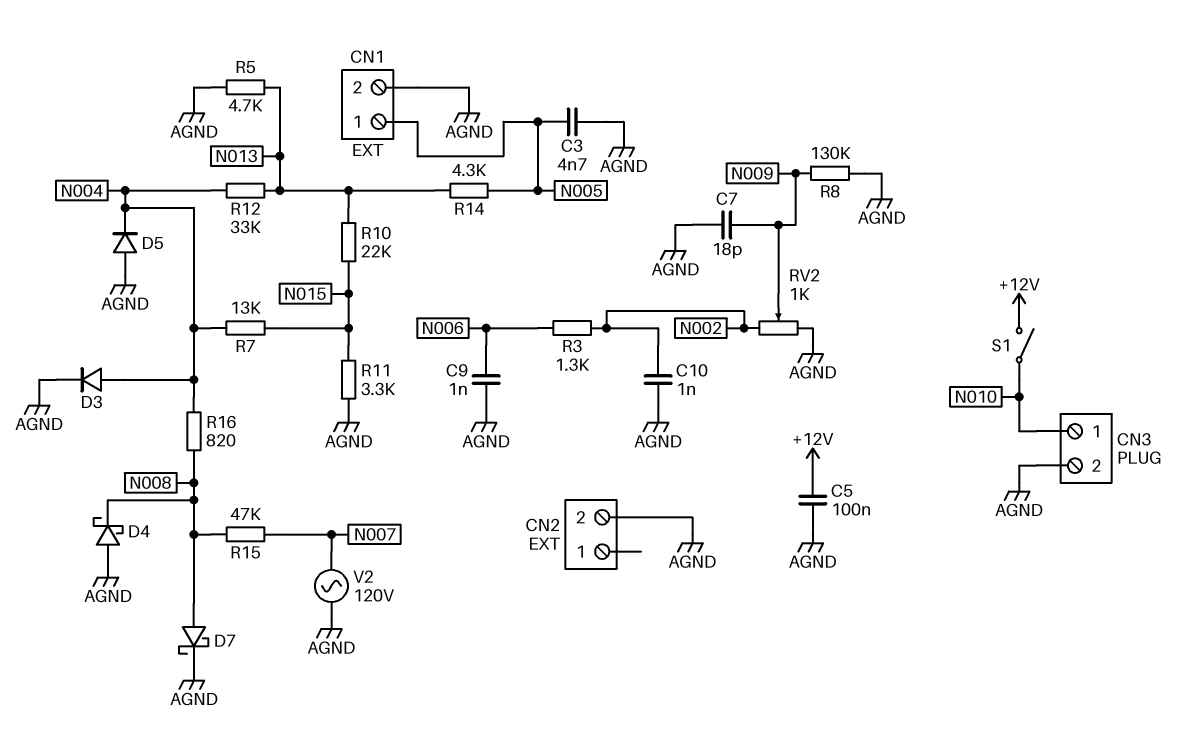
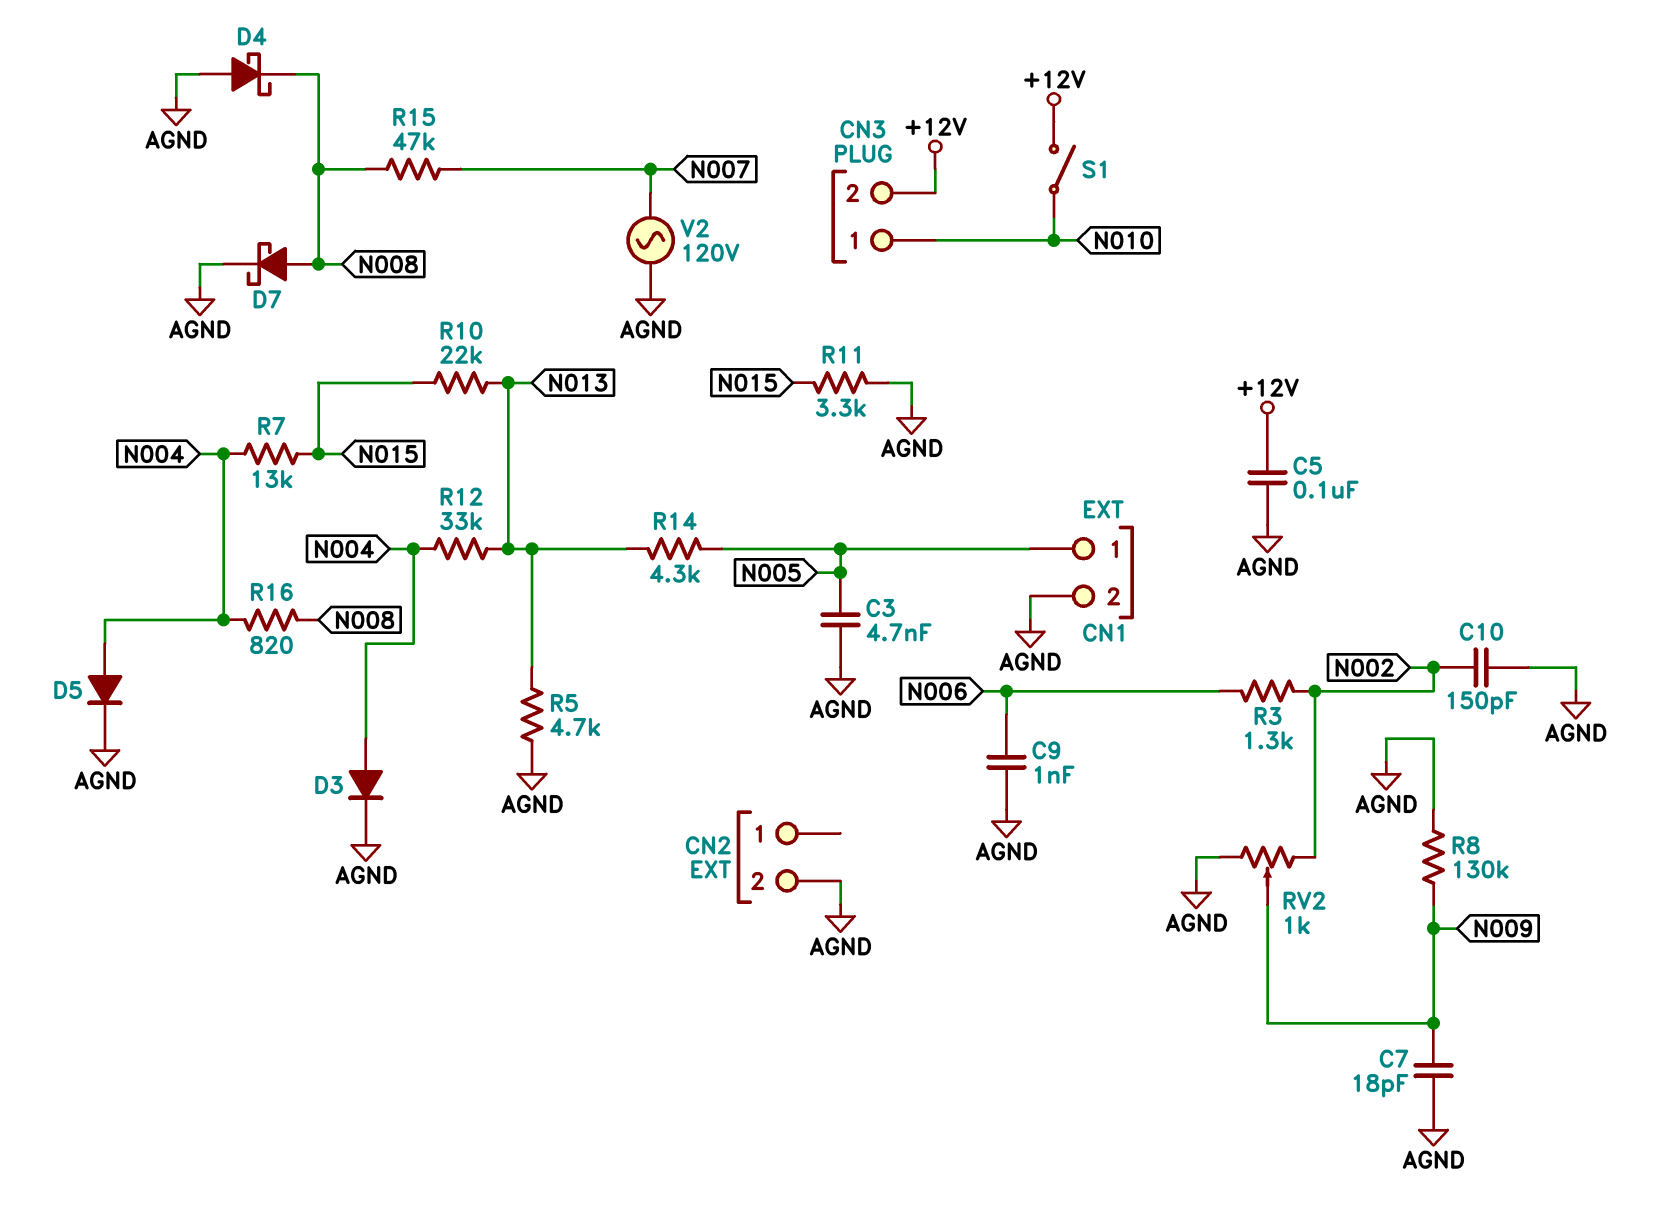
C10: 1nF (AGND, N002) -> 150pF (AGND, N002)
CN3 pin 2: AGND -> +12V
D5: diode (A AGND, K N004) -> diode (A N004, K AGND)

